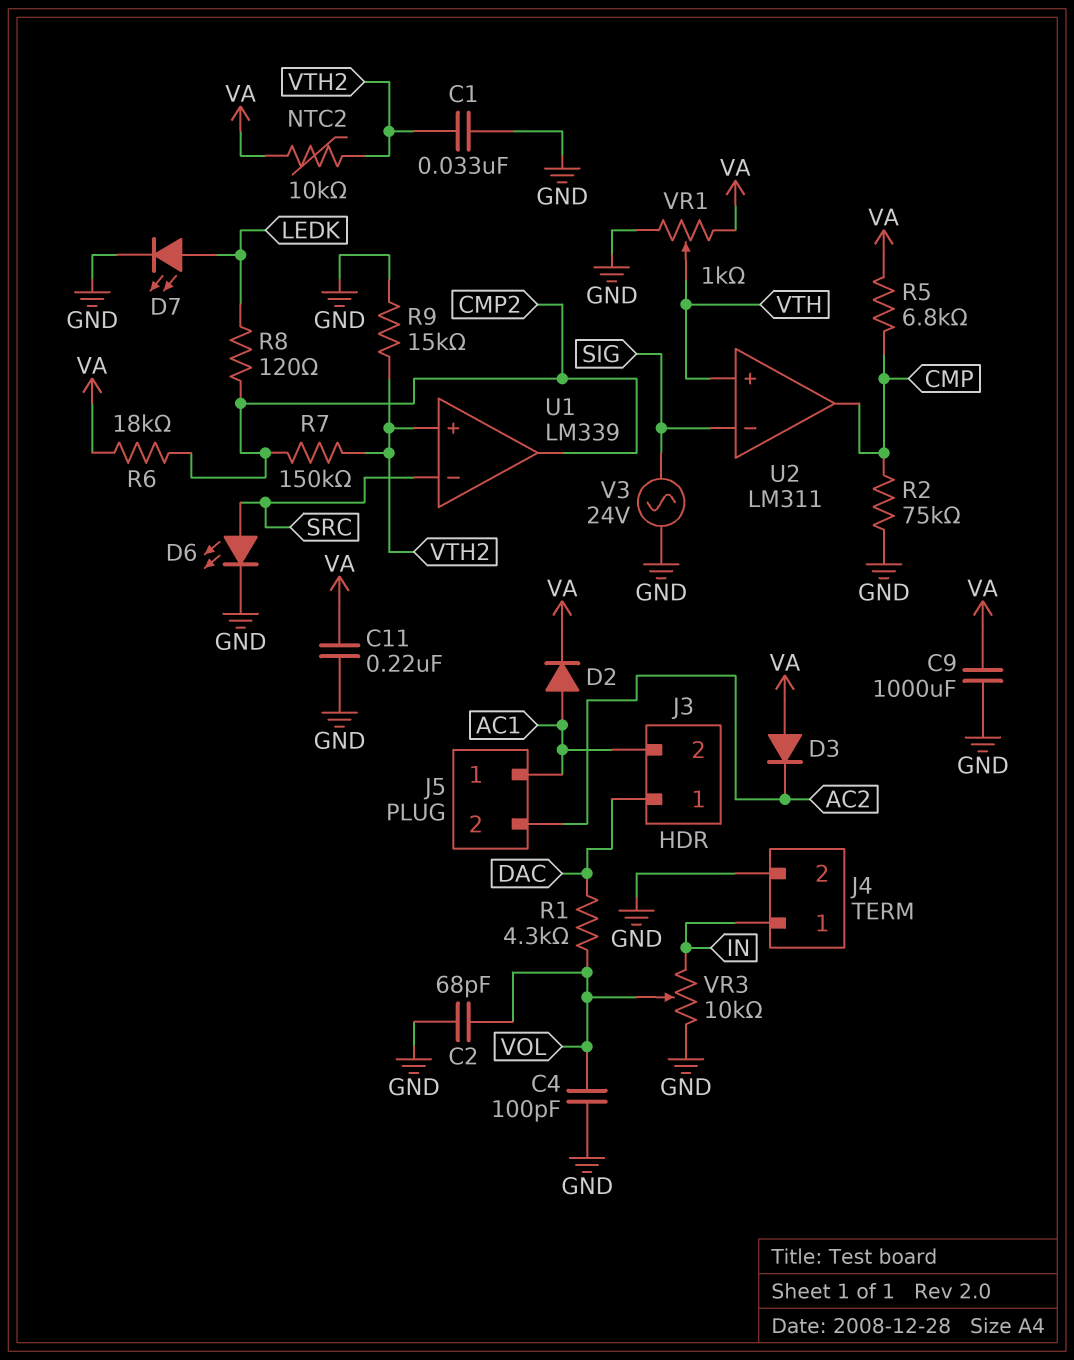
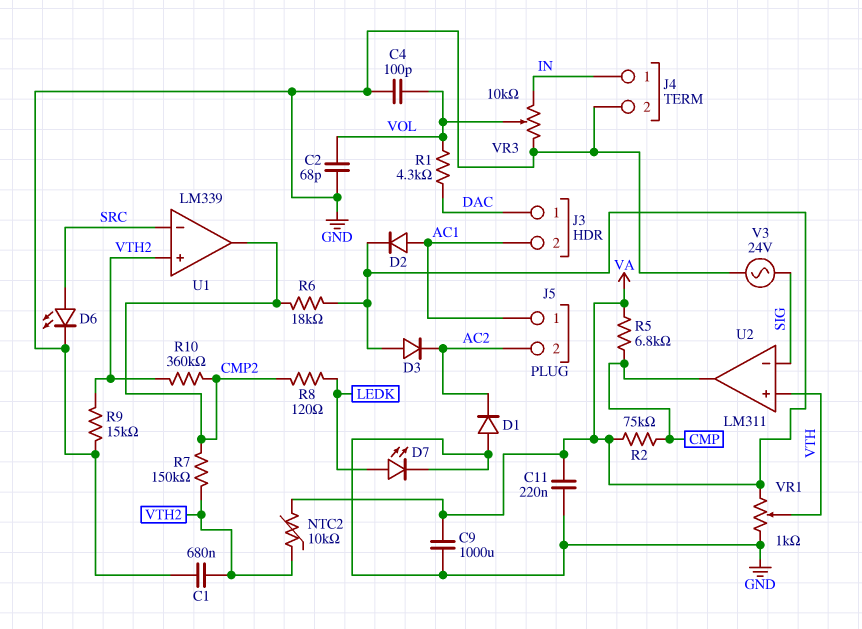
C1: 33nF (GND, VTH2) -> 680nF (GND, VTH2)
D1: none -> diode (A GND, K AC2)
R2: 75k (CMP, GND) -> 75k (CMP, VA)
R10: none -> 360k (CMP2, VTH2)

